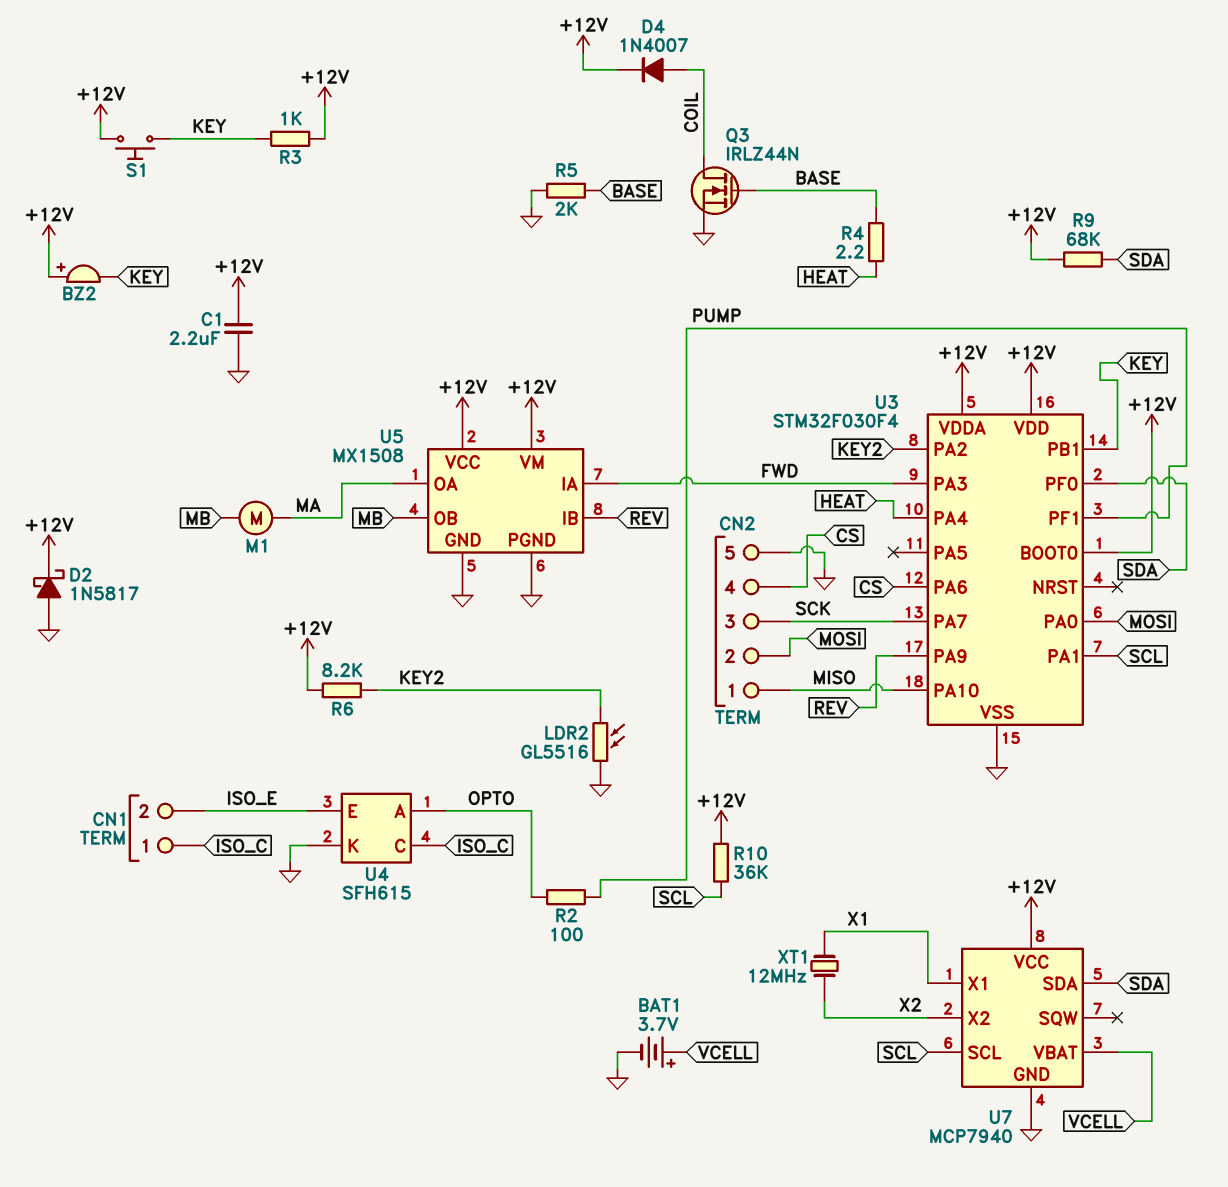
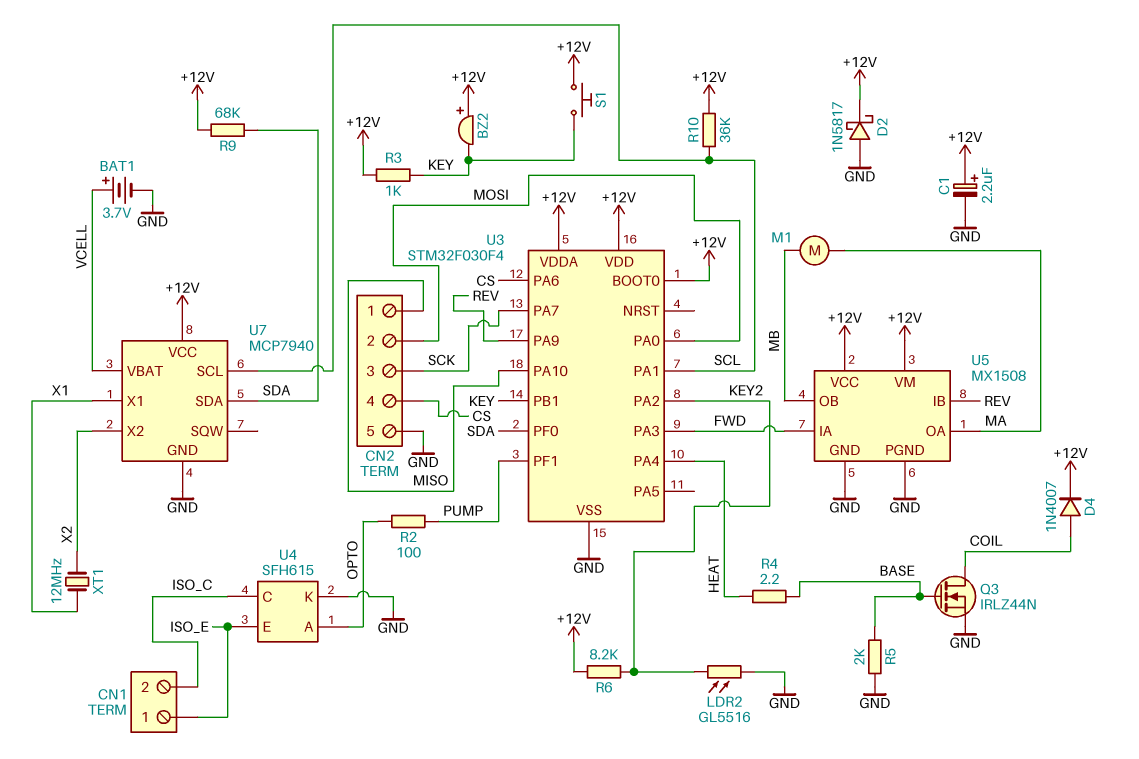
C1: 2.2uF (+12V, GND) -> 2.2uF (plus +12V, minus GND)
CN1 pin 1: ISO_C -> ISO_E
CN1 pin 2: ISO_E -> ISO_C

